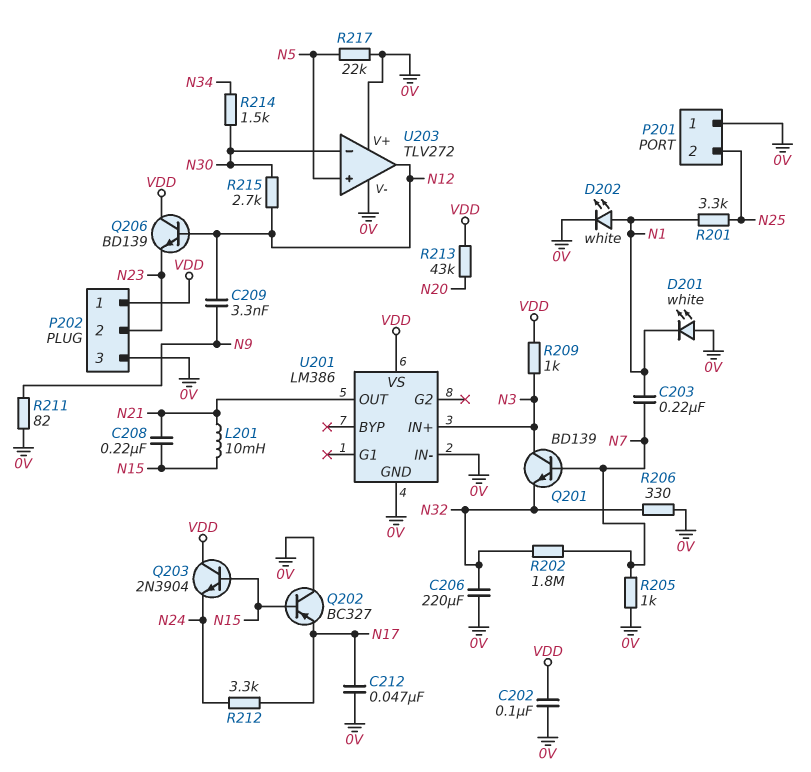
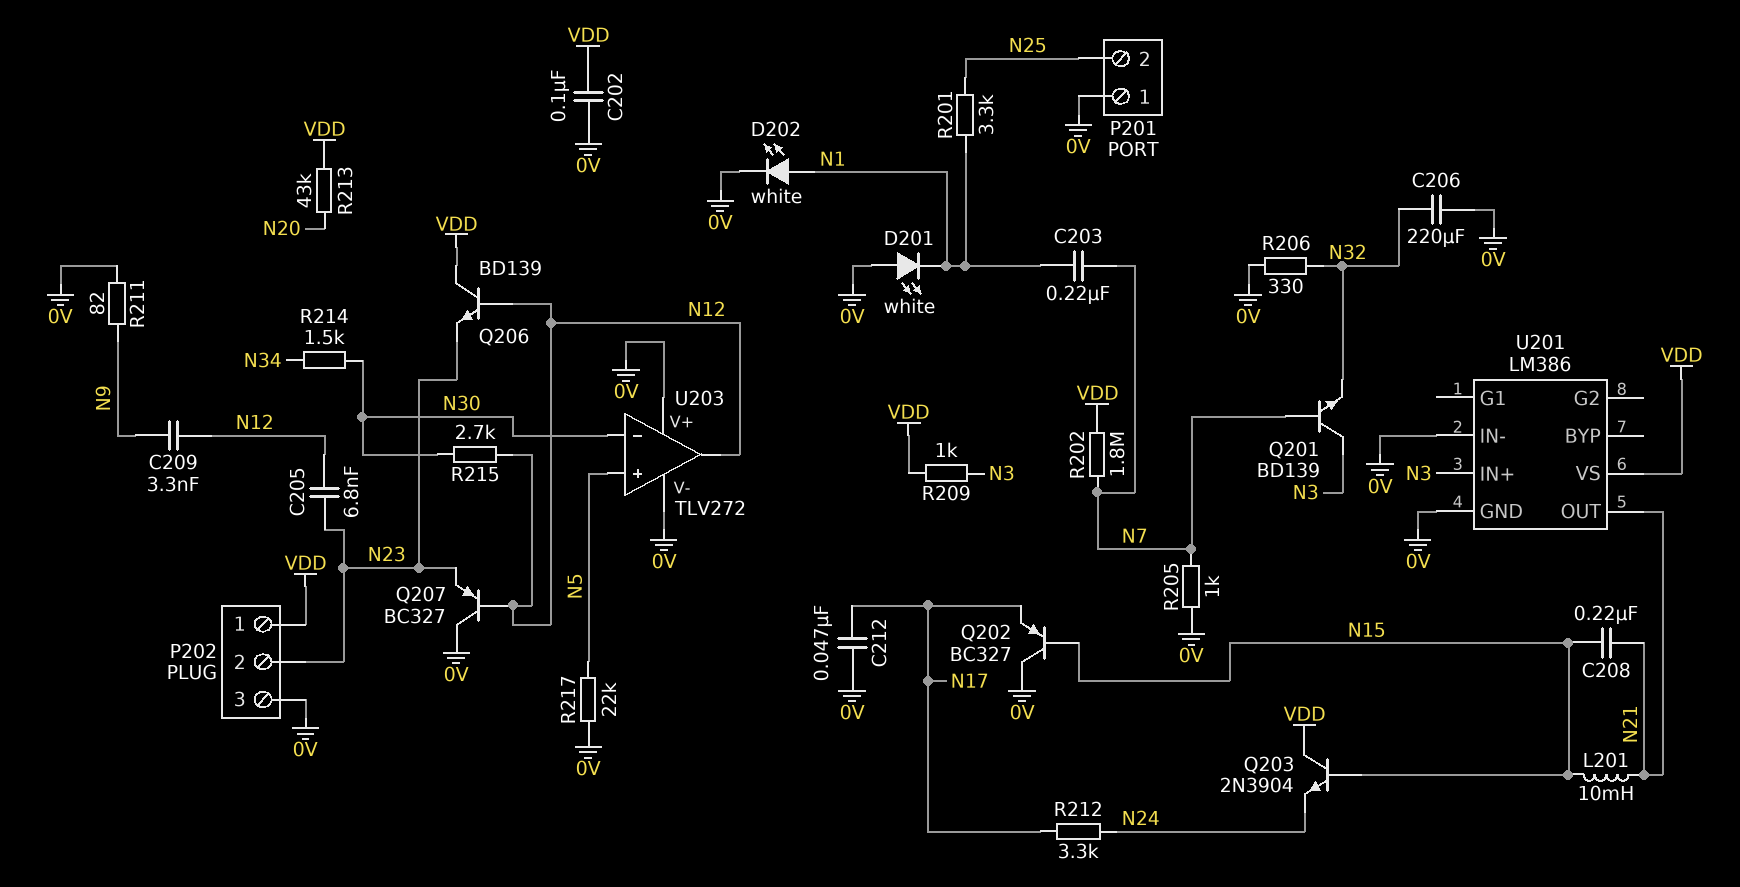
C205: none -> 6.8nF (N12, N23)
Q207: none -> PNP BC327 (B N12, C 0V, E N23)
R202: 1.8M (N7, N32) -> 1.8M (N7, VDD)

